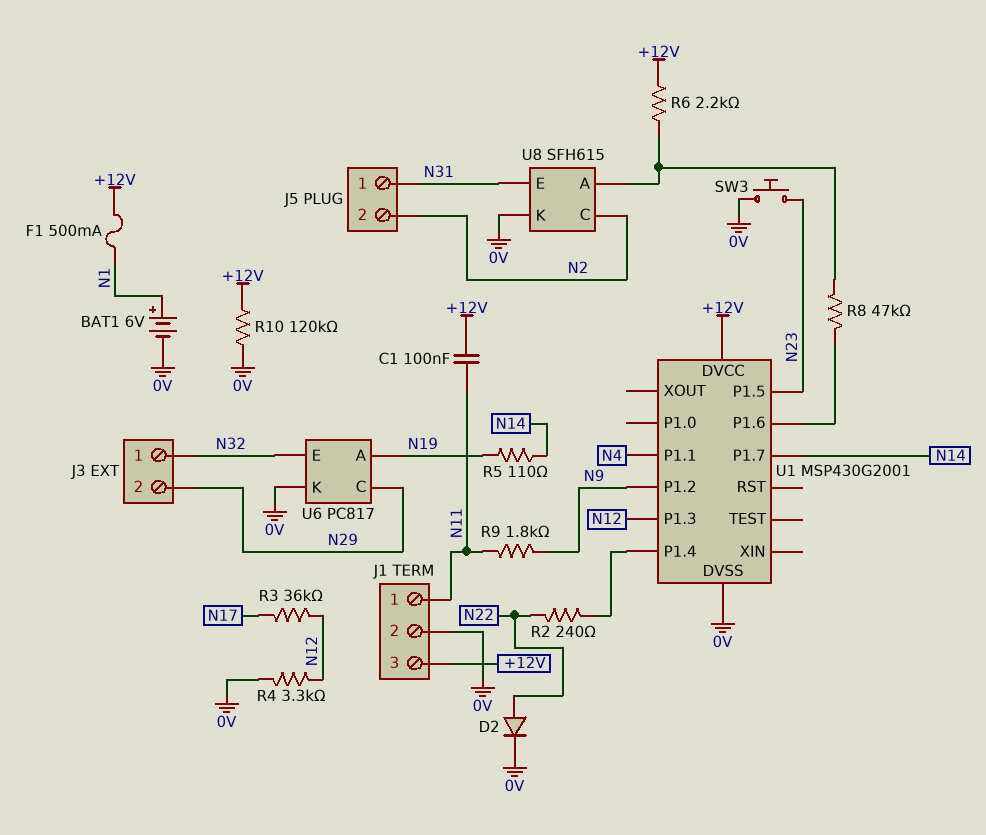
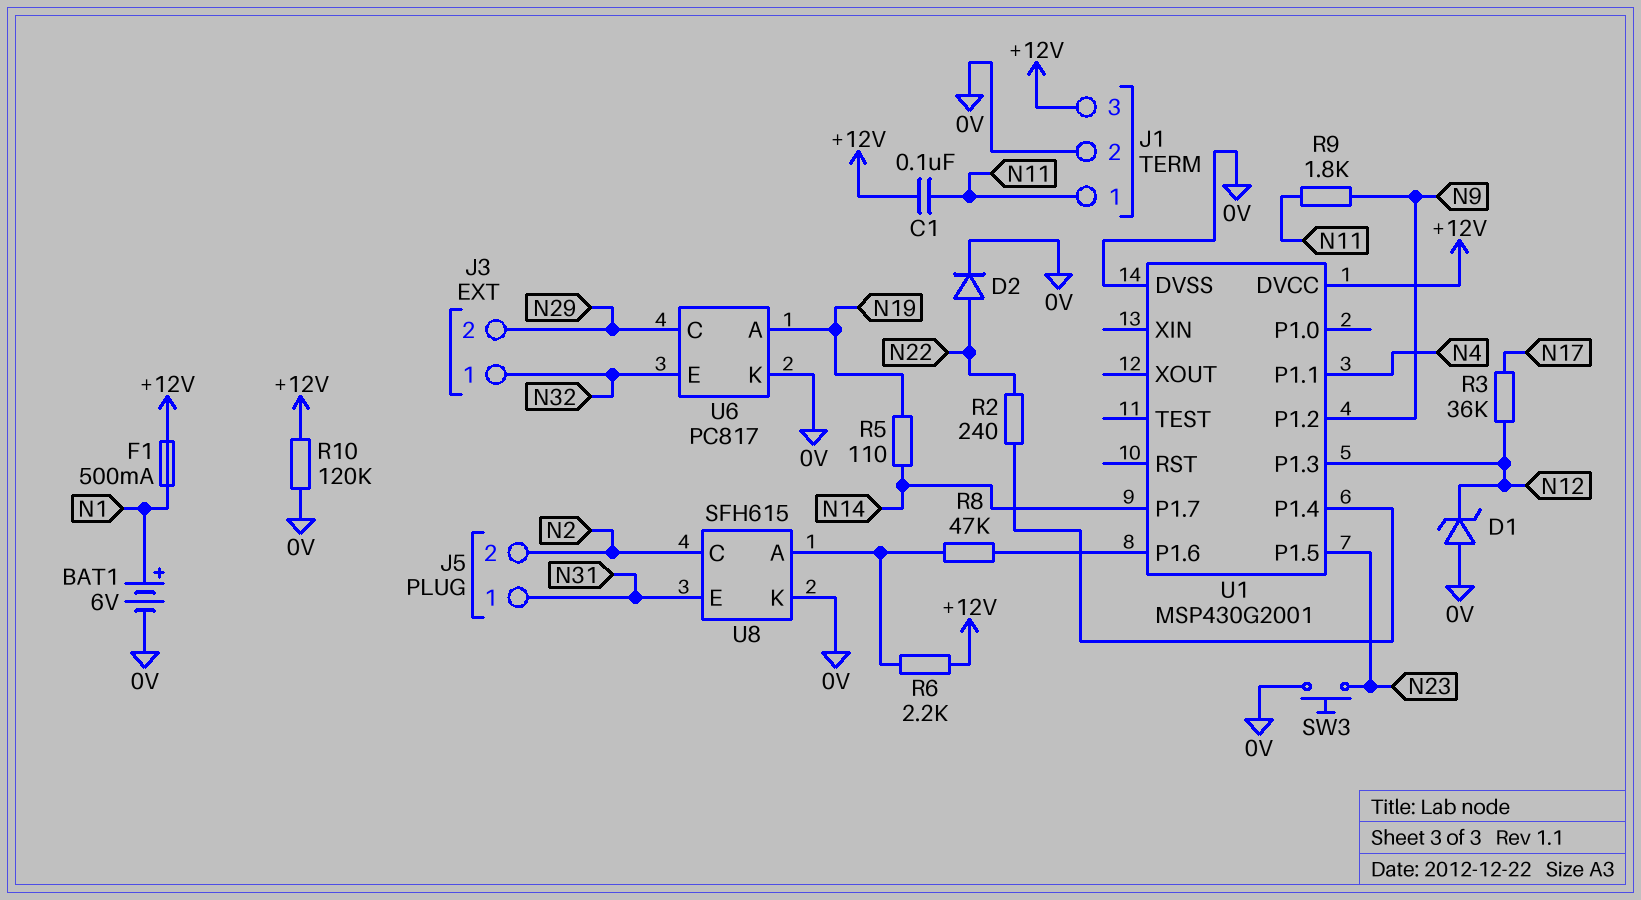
D1: none -> zener (A 0V, K N12)
R4: 3.3k (0V, N12) -> none

